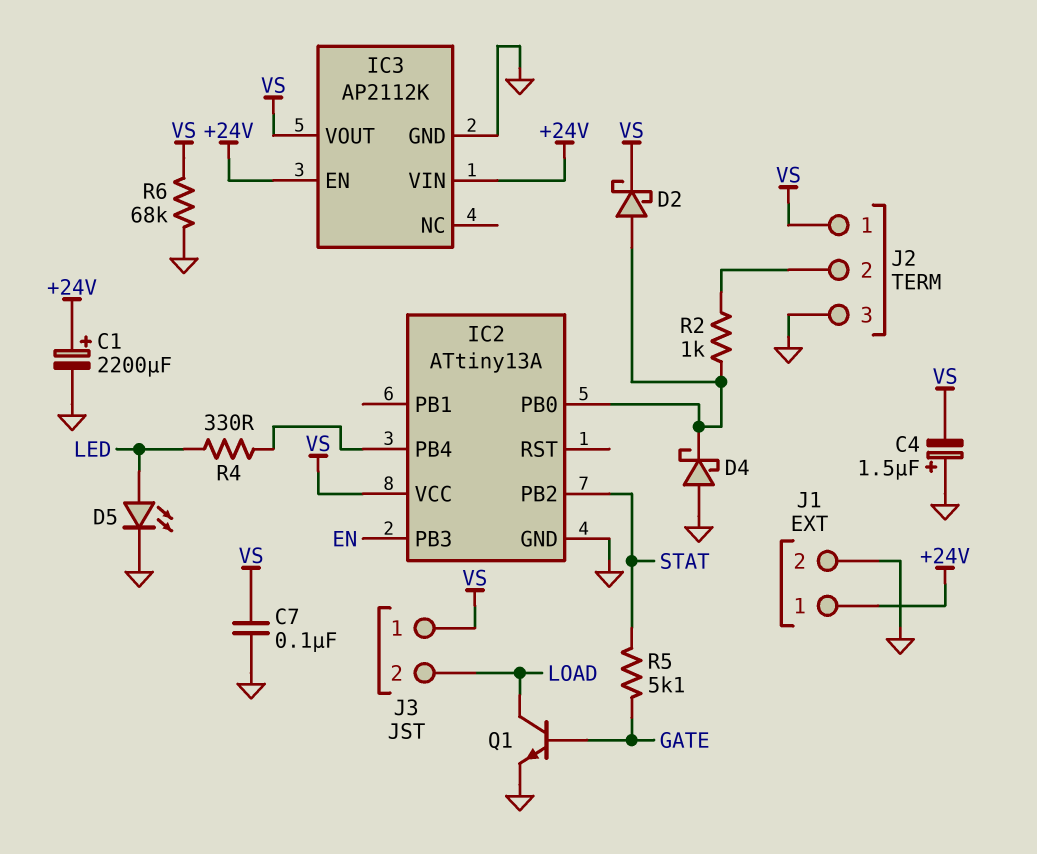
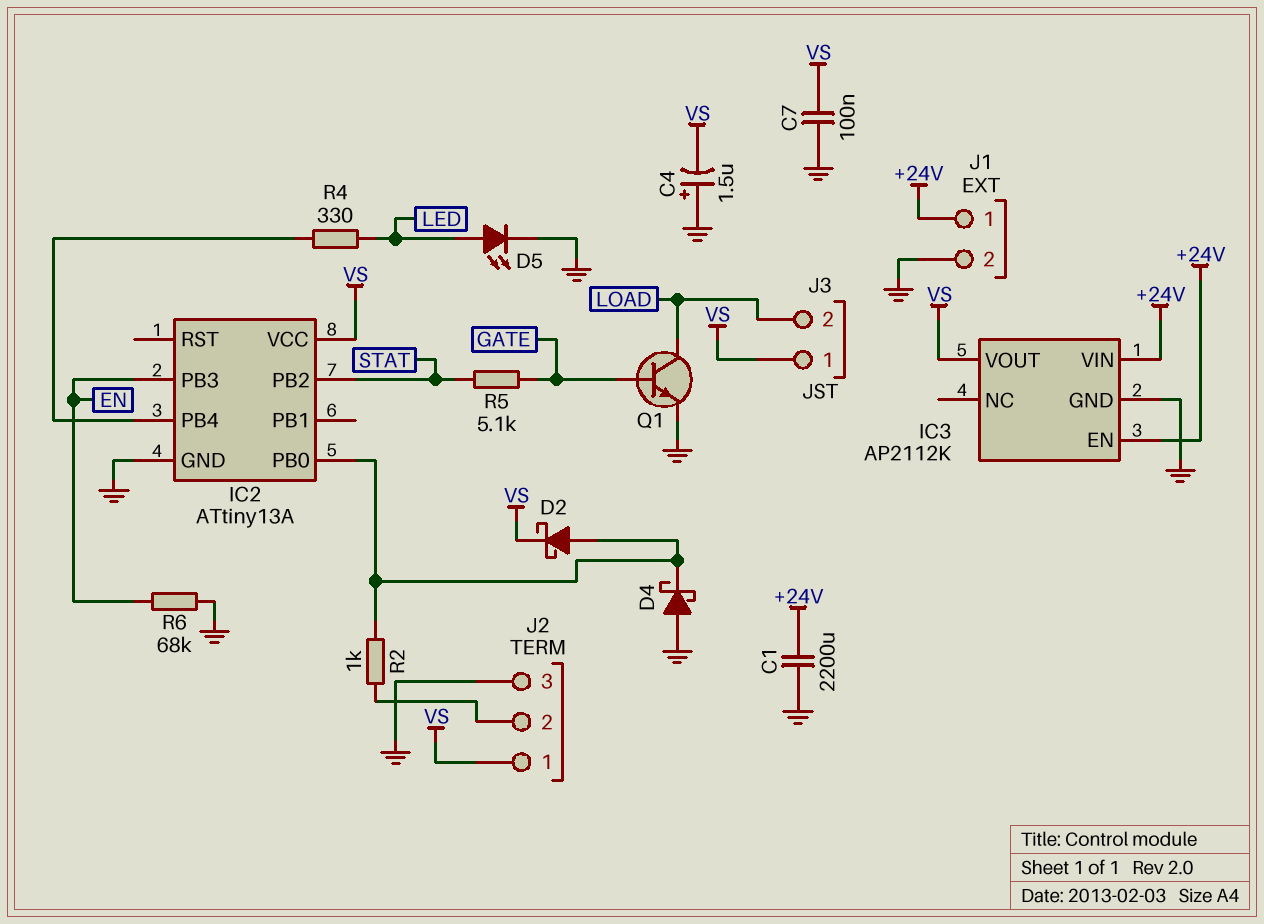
C1: 2200uF (plus +24V, minus GND) -> 2200uF (+24V, GND)
R6: 68k (GND, VS) -> 68k (EN, GND)

